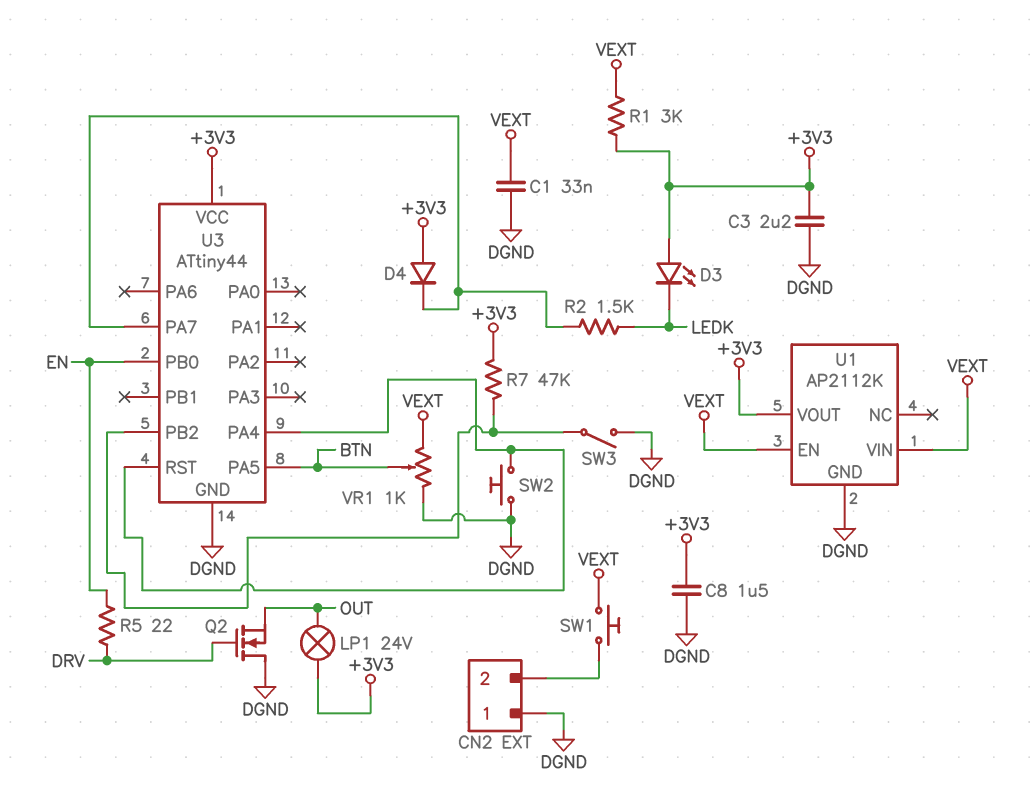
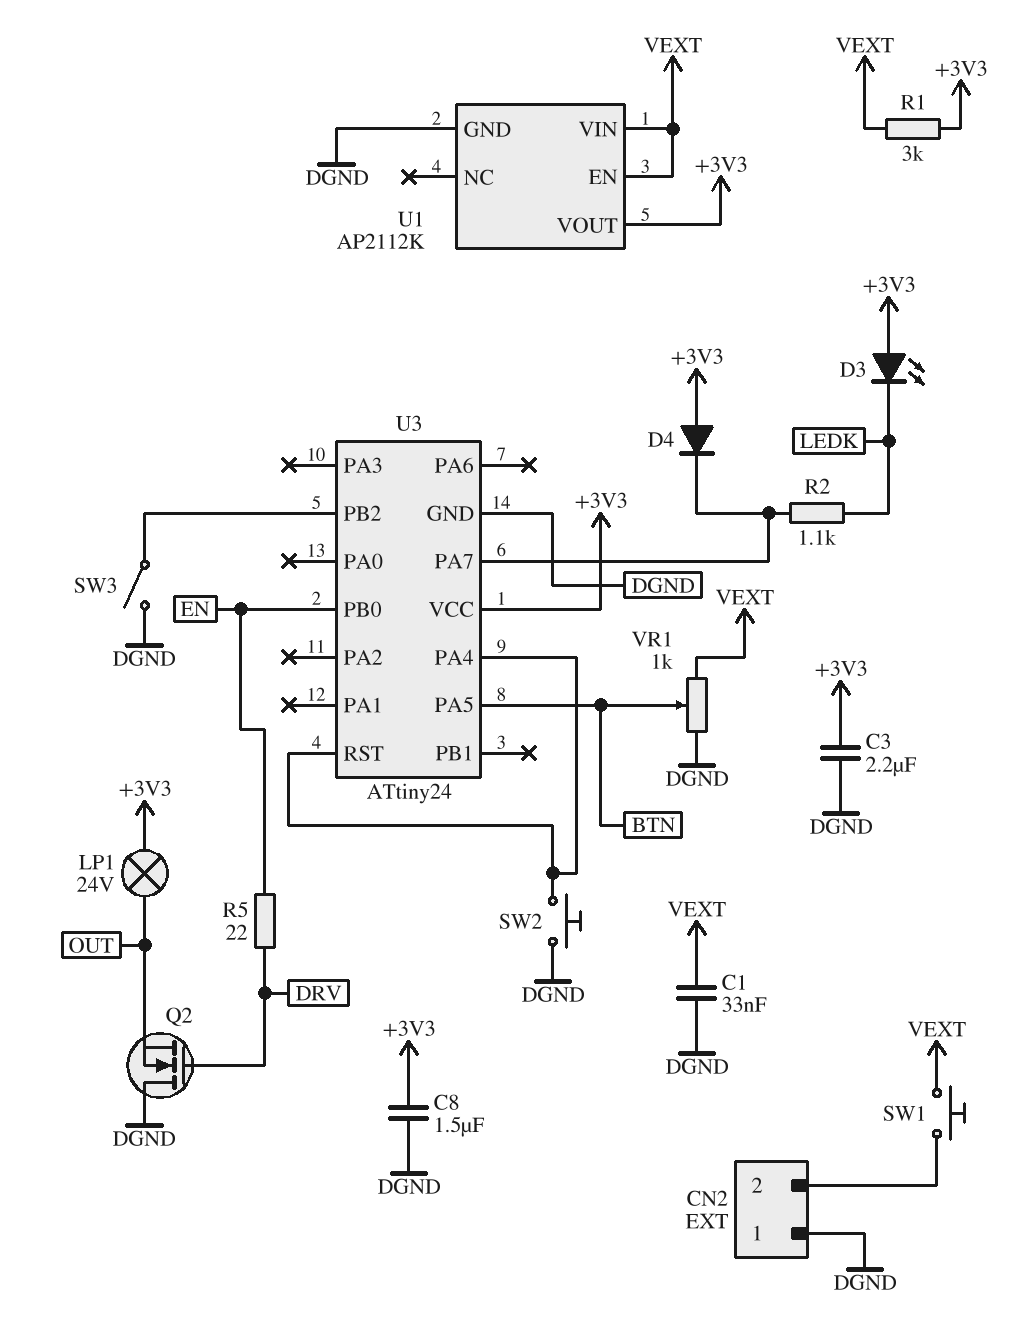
R2: 1.5k (LEDK, U3/PA7) -> 1.1k (LEDK, U3/PA7)
R7: 47k (+3V3, U3/PB2) -> none
U3: ATtiny44 -> ATtiny24

